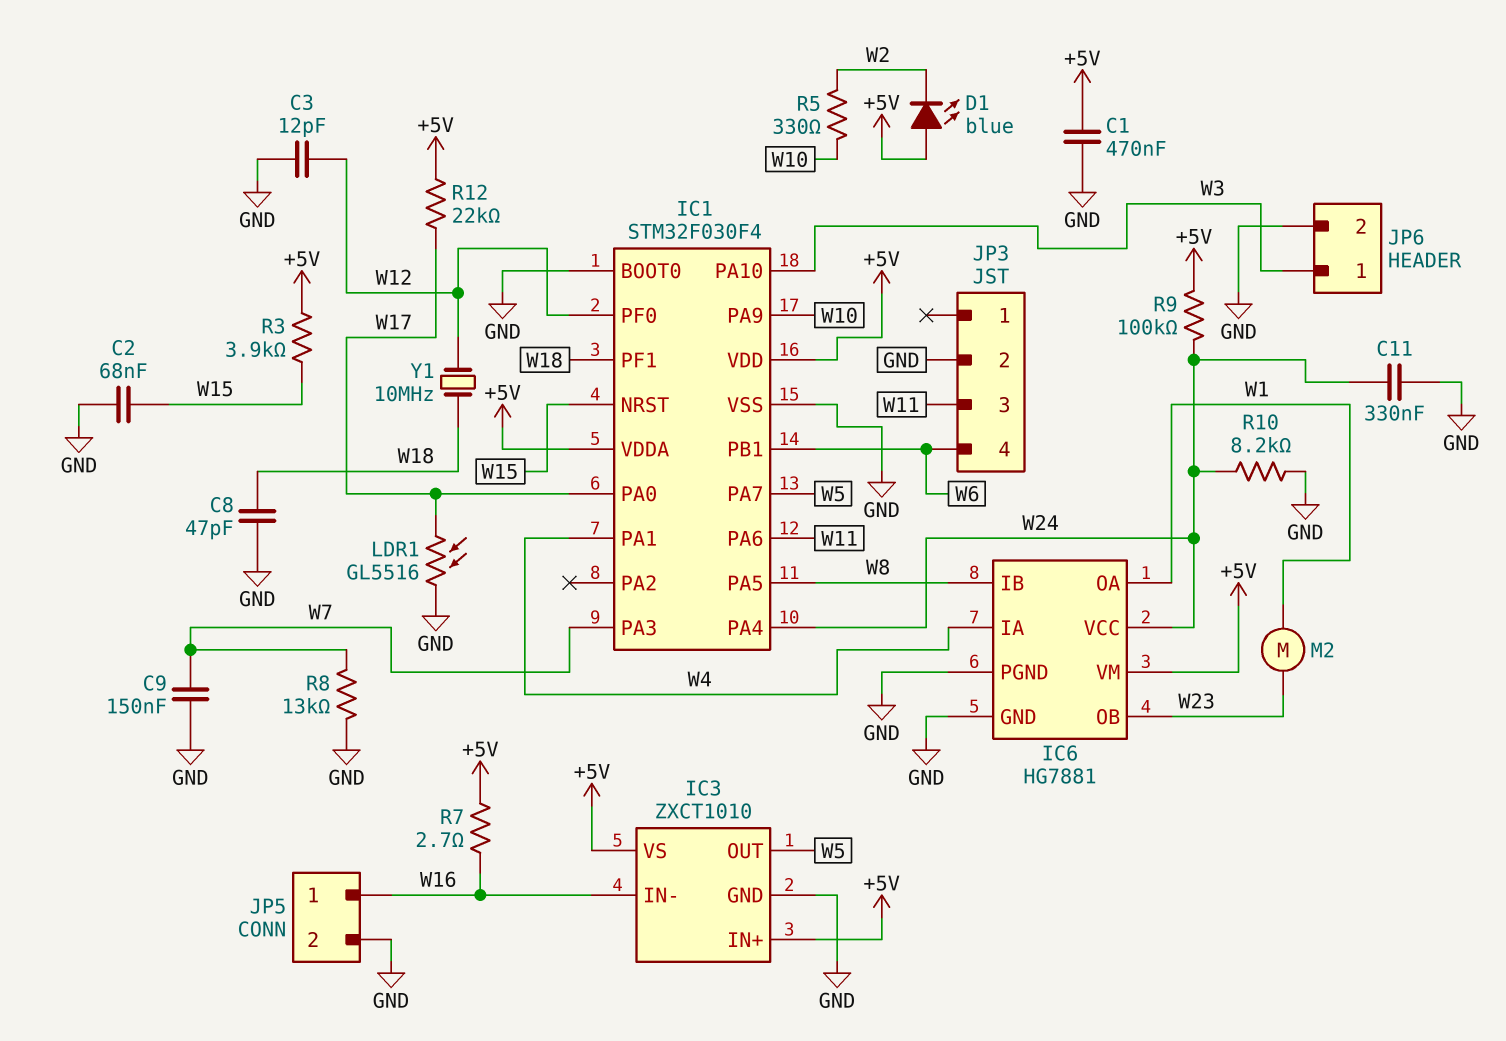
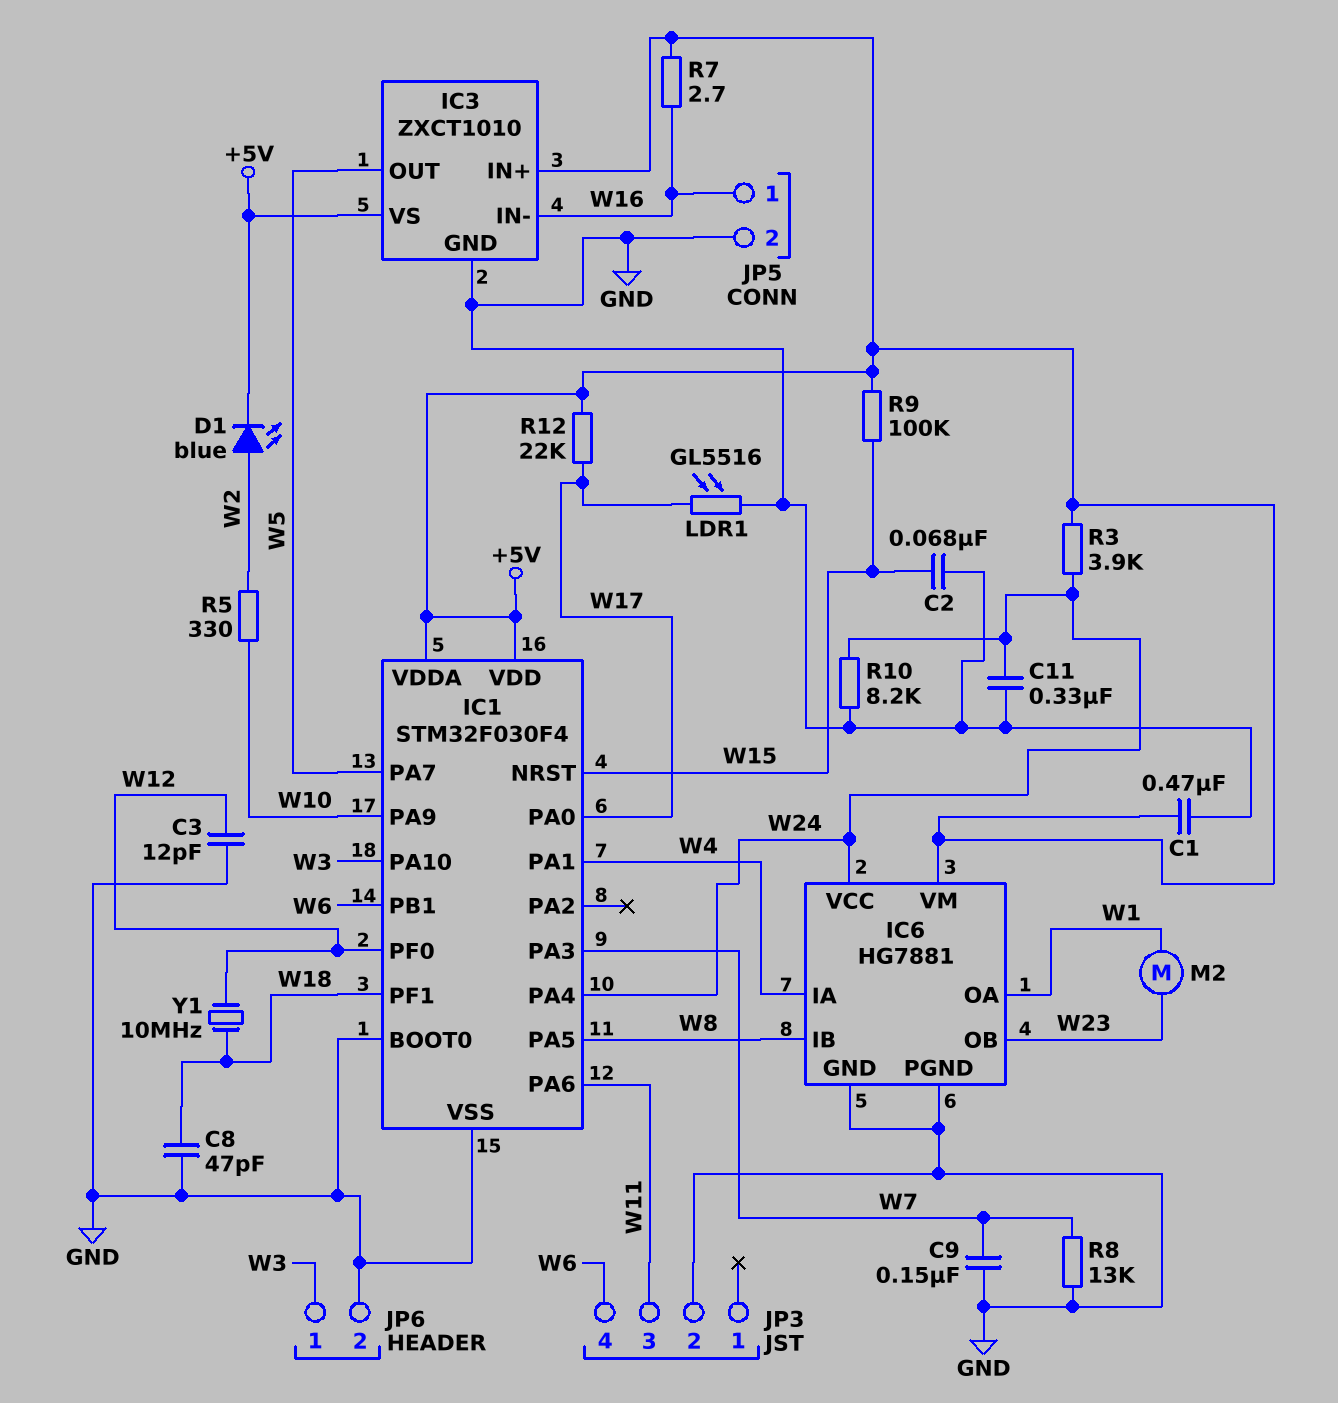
D1: LED blue (A +5V, K W2) -> LED blue (A W2, K +5V)
R3: 3.9k (+5V, W15) -> 3.9k (+5V, W24)
R9: 100k (+5V, W24) -> 100k (+5V, W15)

